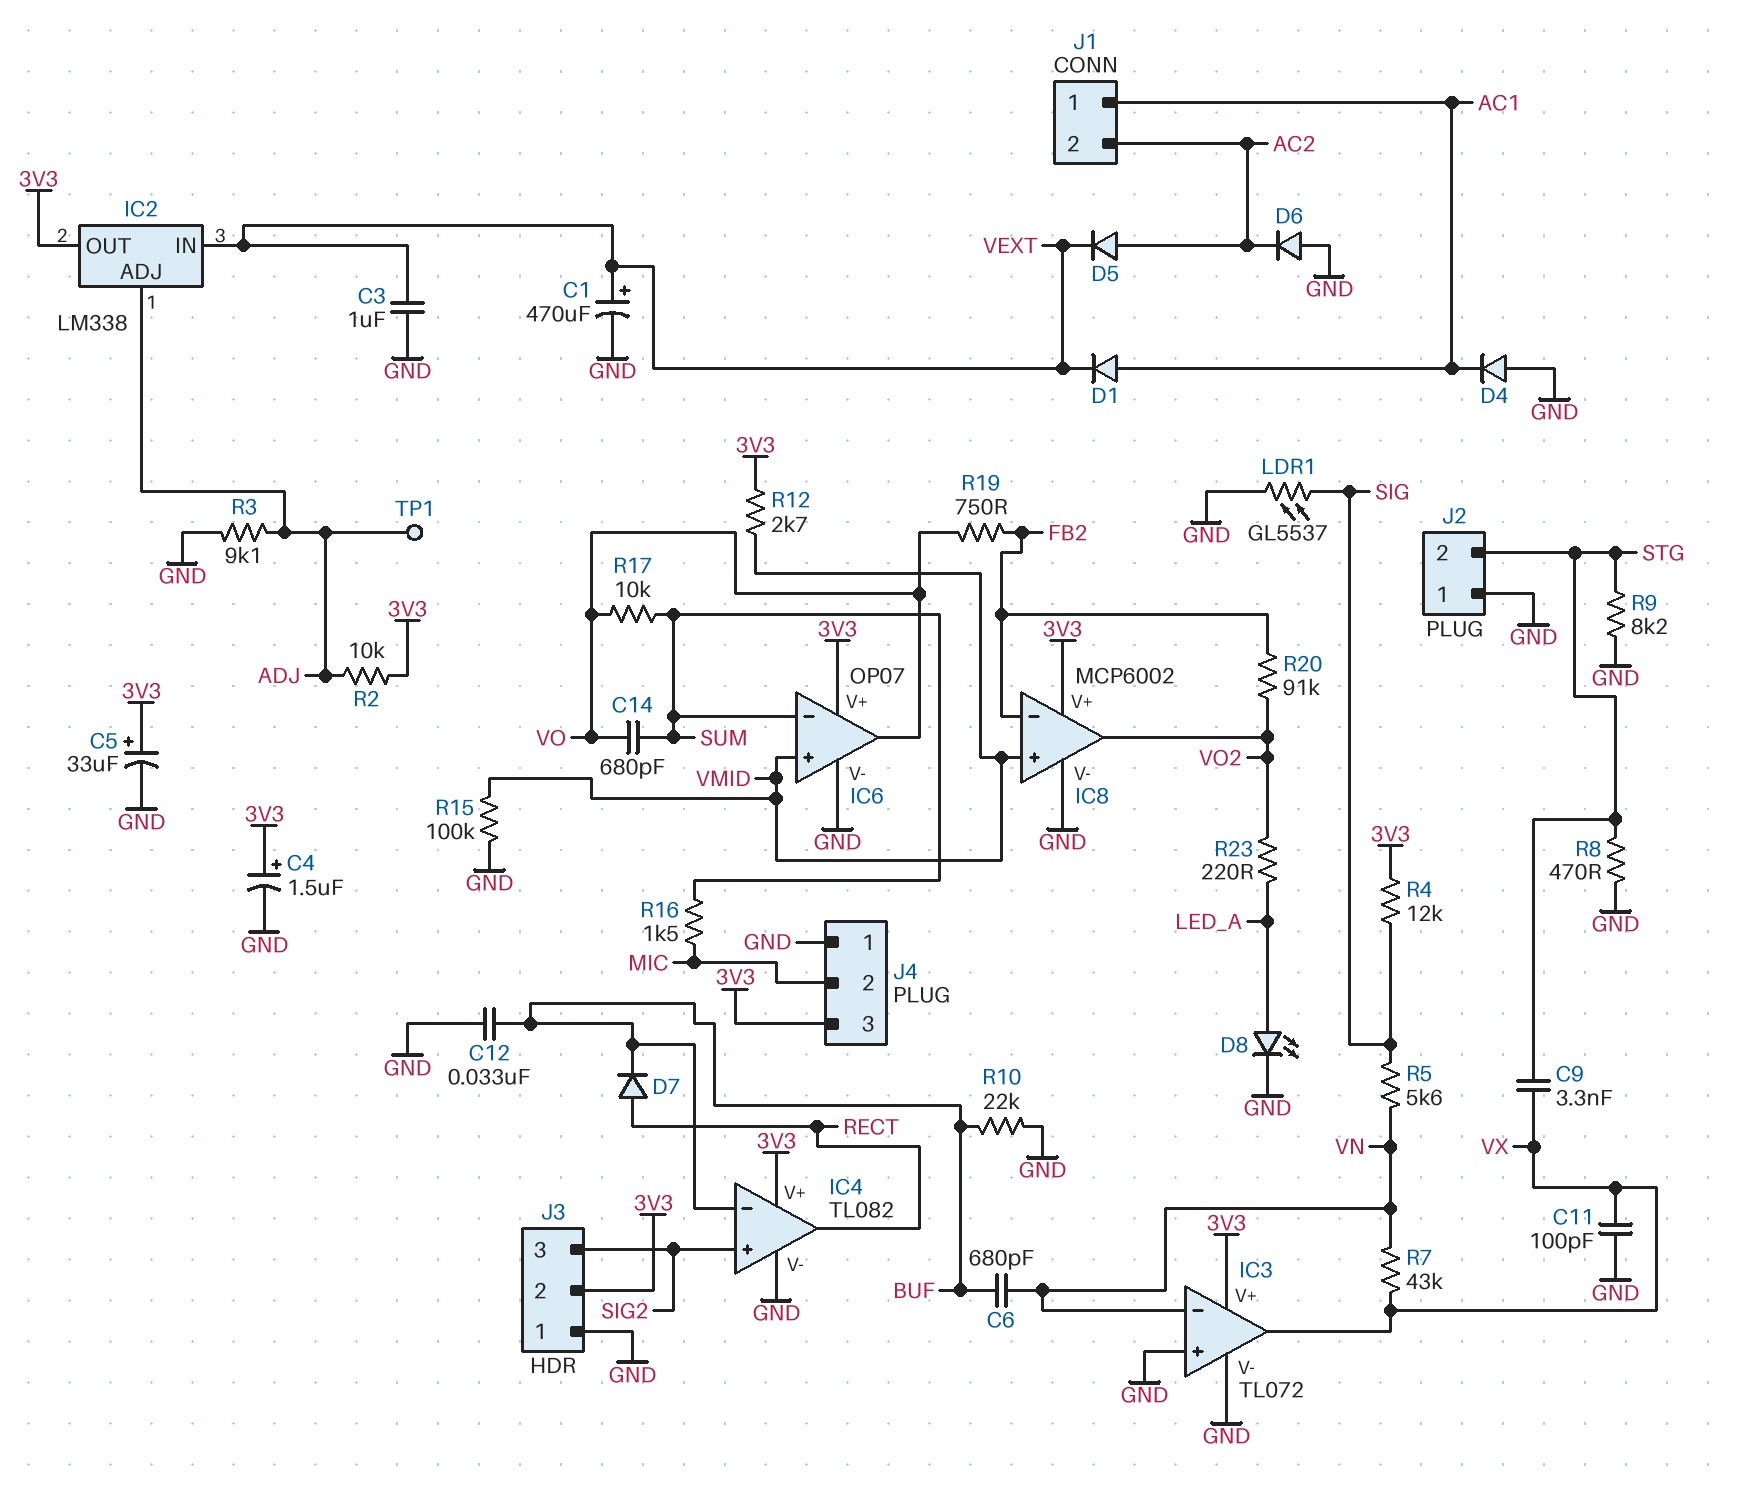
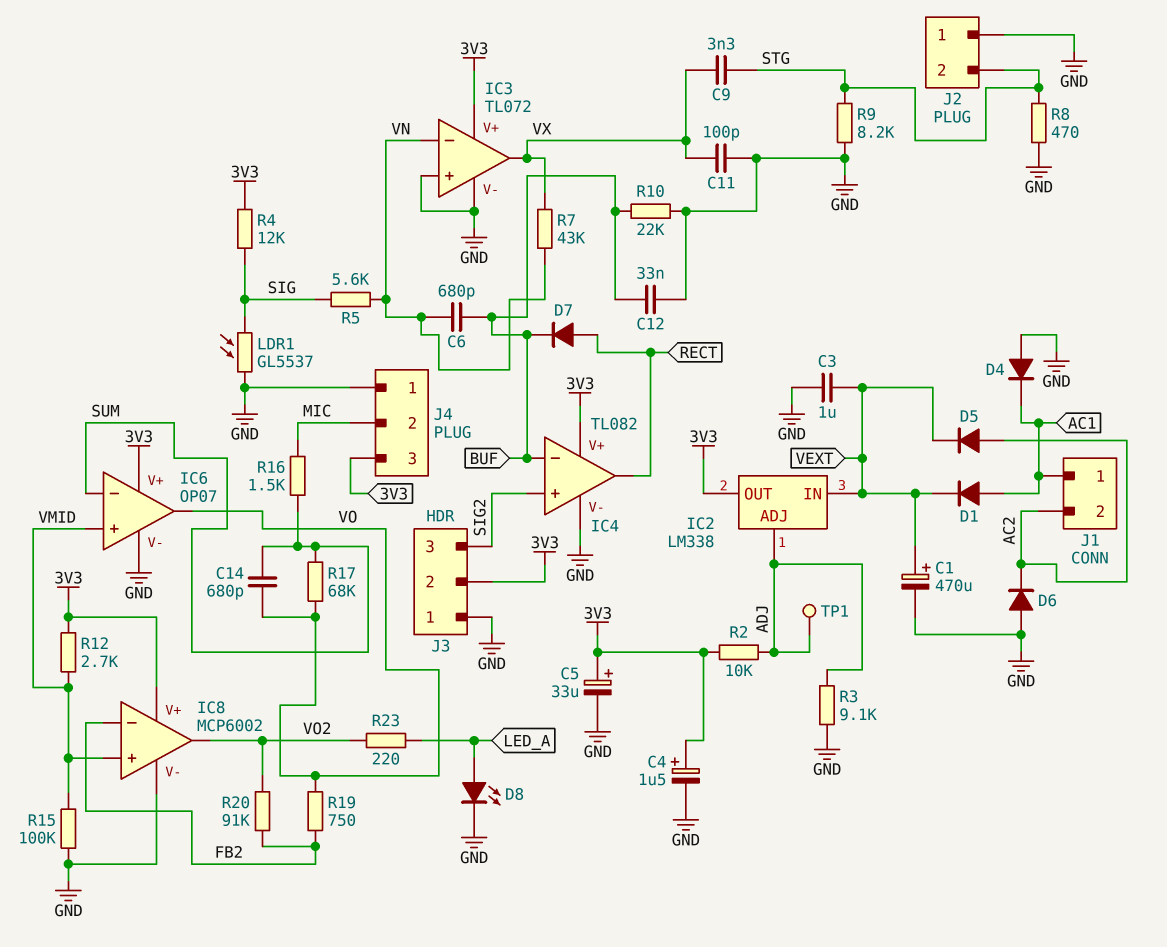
R17: 10k (SUM, VO) -> 68k (SUM, VO)

